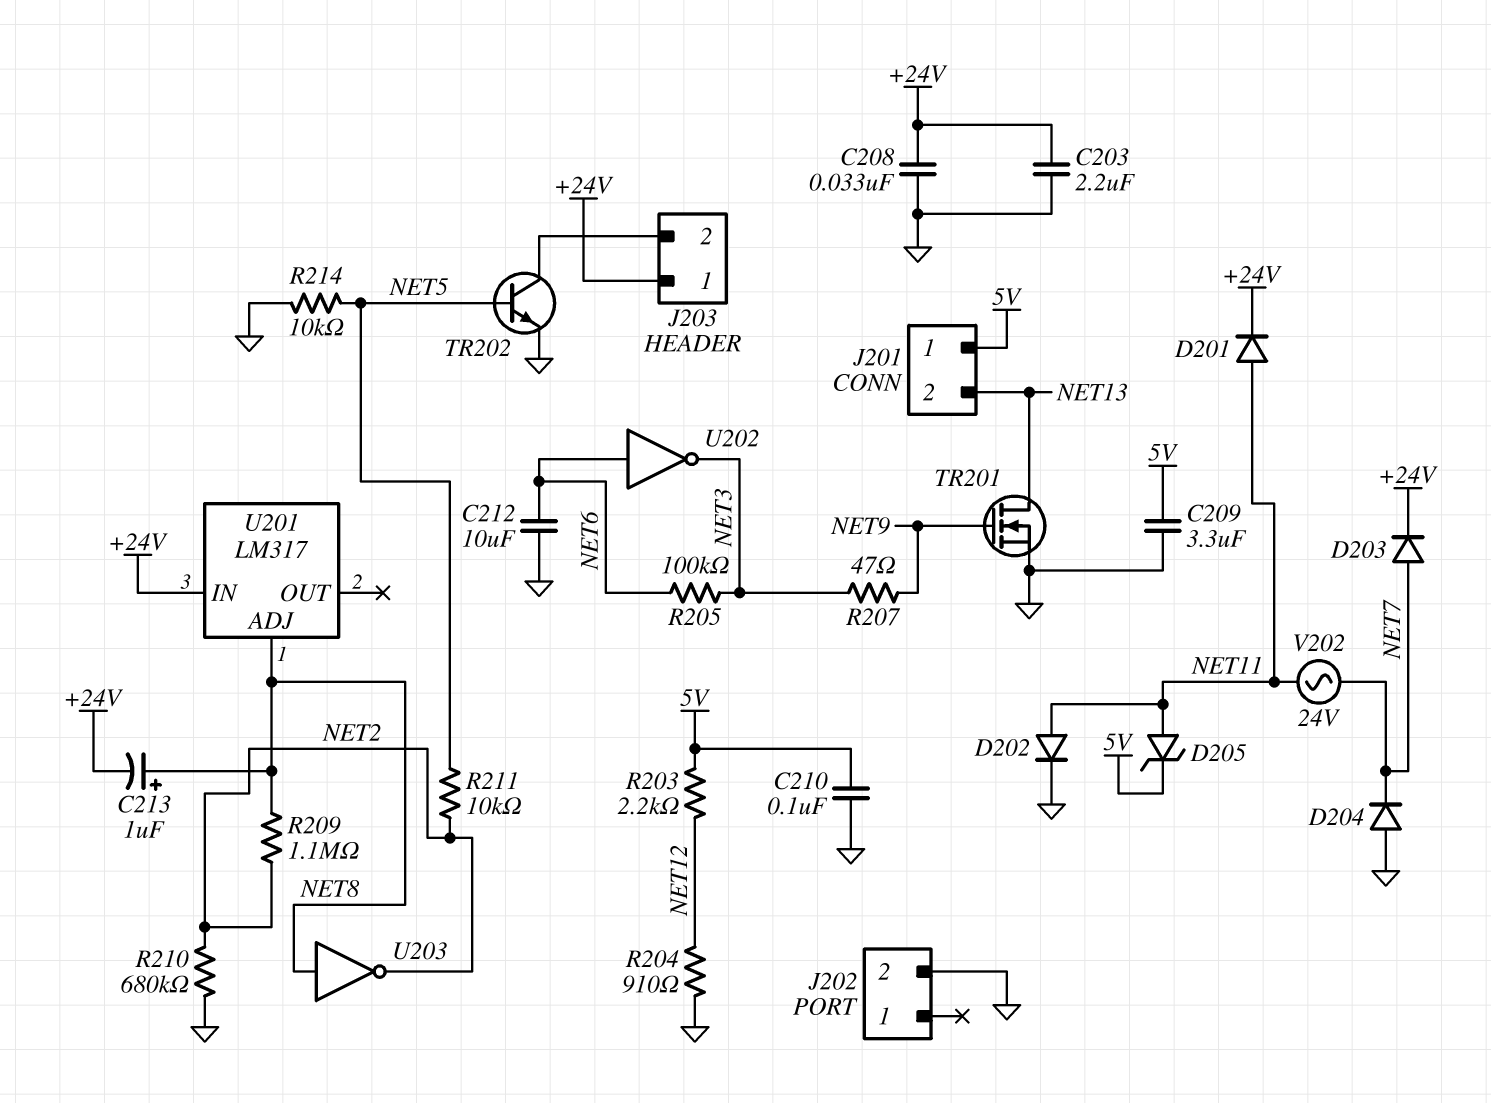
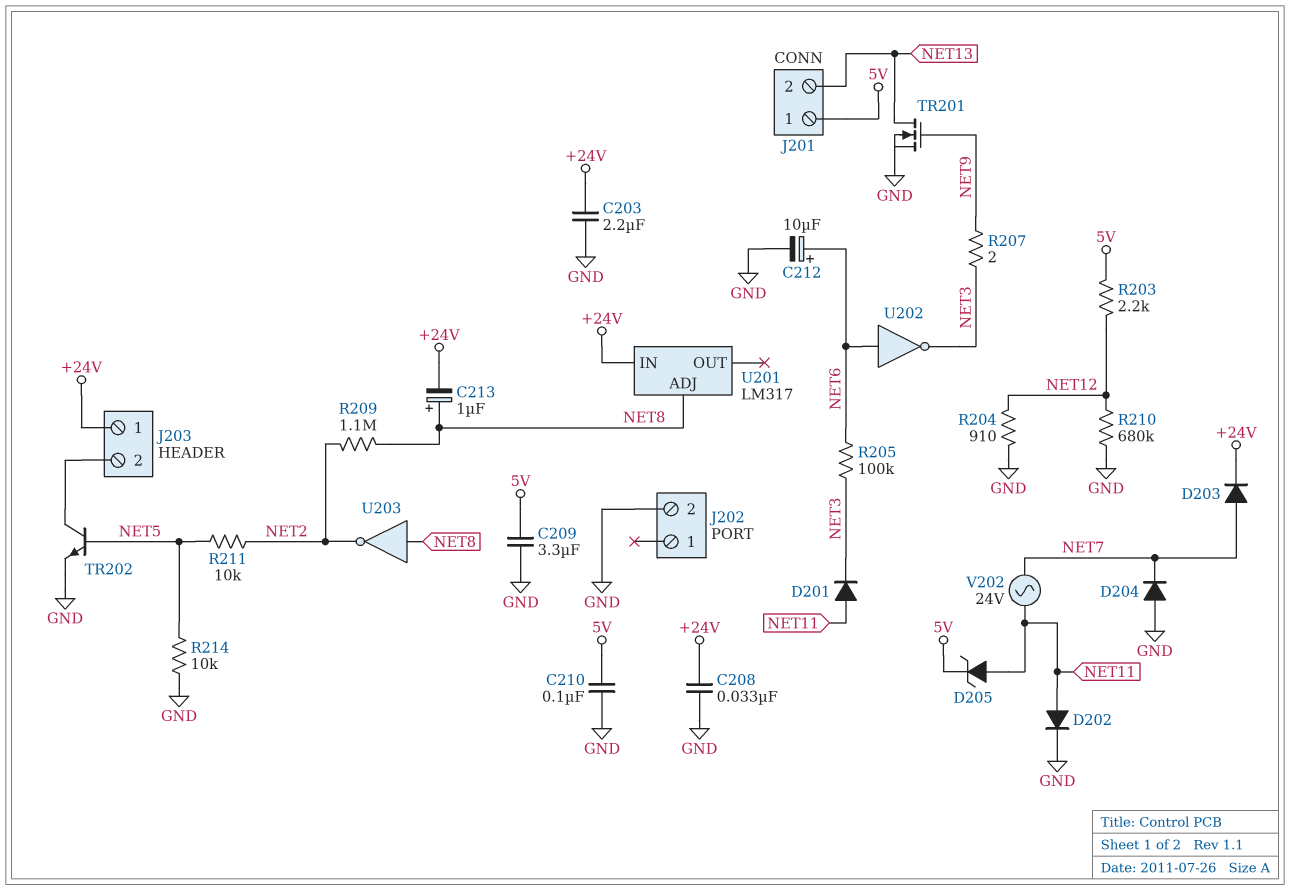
C212: 10uF (GND, NET6) -> 10uF (plus NET6, minus GND)
D201: diode (A NET11, K +24V) -> diode (A NET11, K NET3)
R207: 47 (NET3, NET9) -> 2 (NET3, NET9)
R210: 680k (GND, NET2) -> 680k (GND, NET12)

